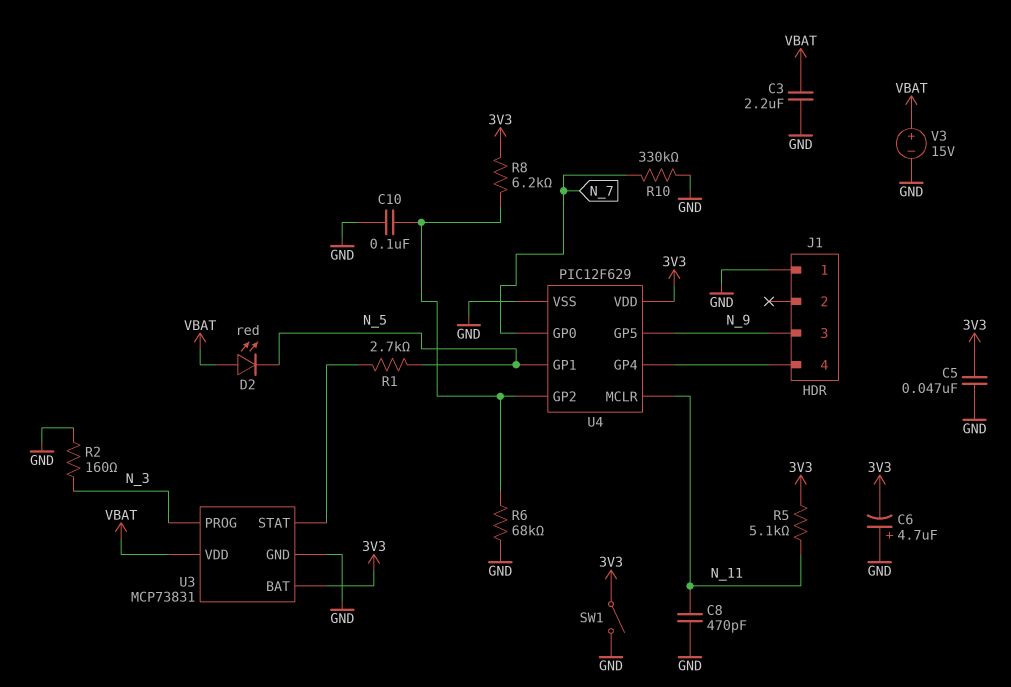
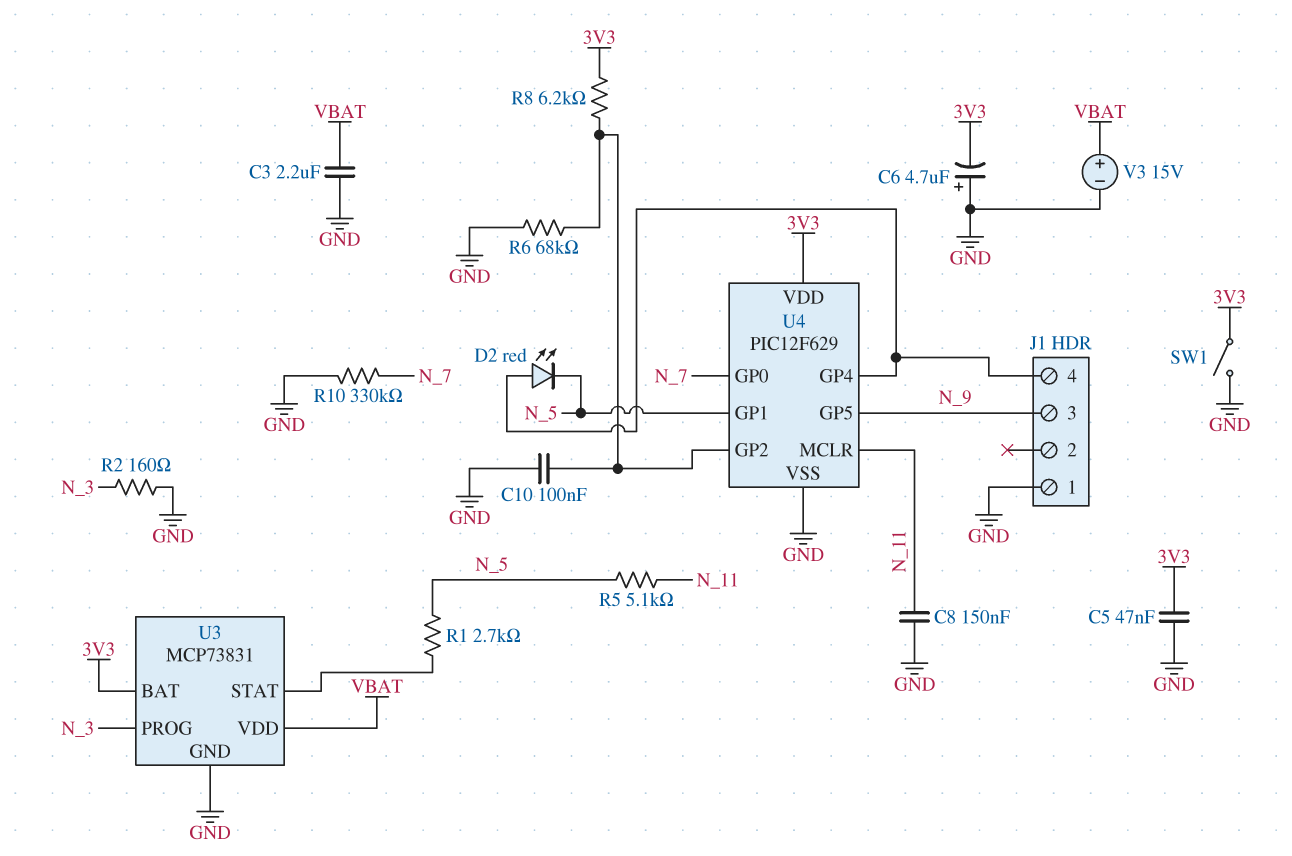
C8: 470pF (GND, N_11) -> 150nF (GND, N_11)
D2: LED red (A VBAT, K N_5) -> LED red (A J1/4, K N_5)
R5: 5.1k (3V3, N_11) -> 5.1k (N_5, N_11)

